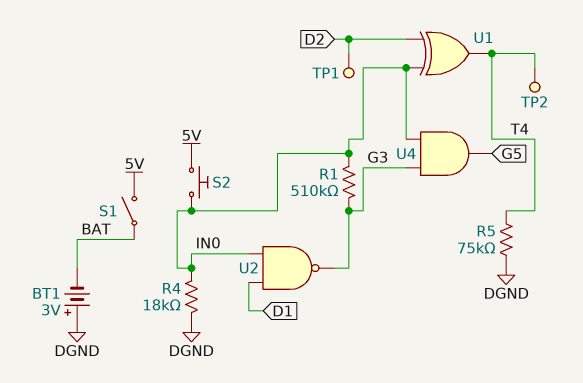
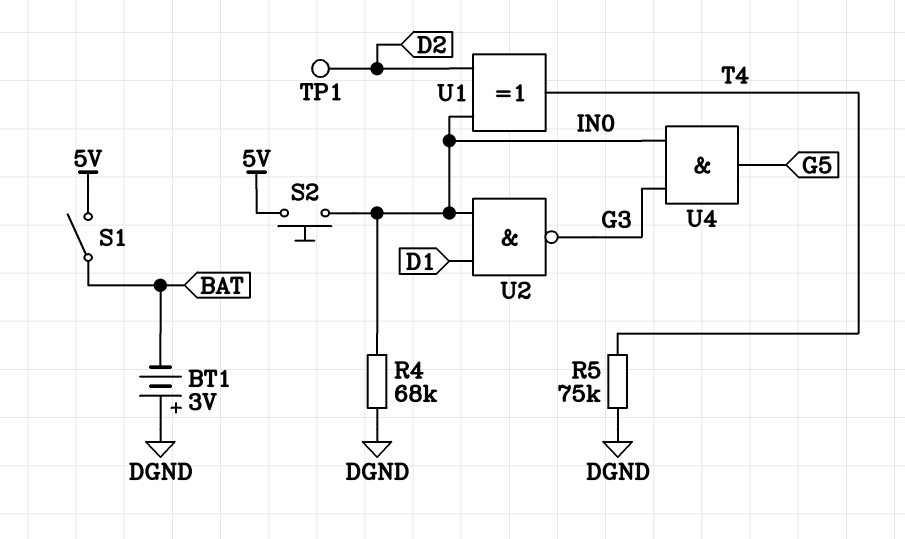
R1: 510k (G3, IN0) -> none
R4: 18k (DGND, IN0) -> 68k (DGND, IN0)
TP2: test point (T4) -> none

